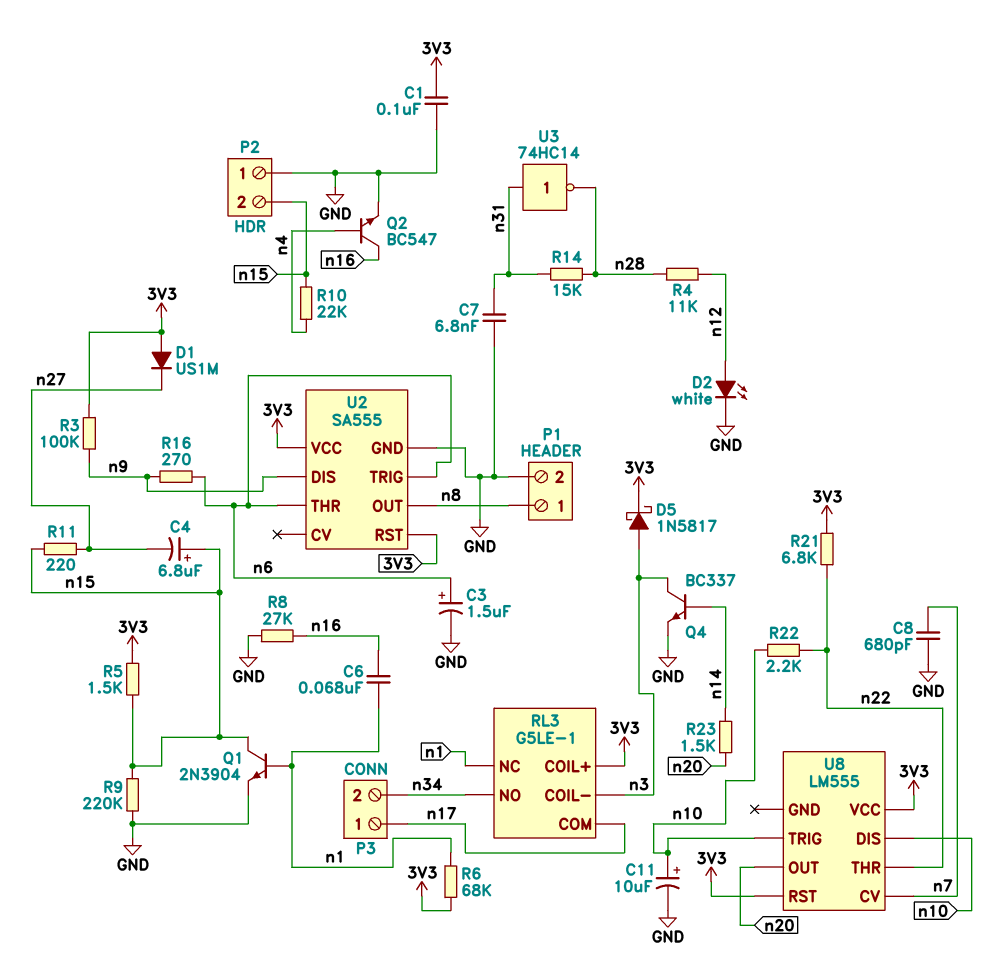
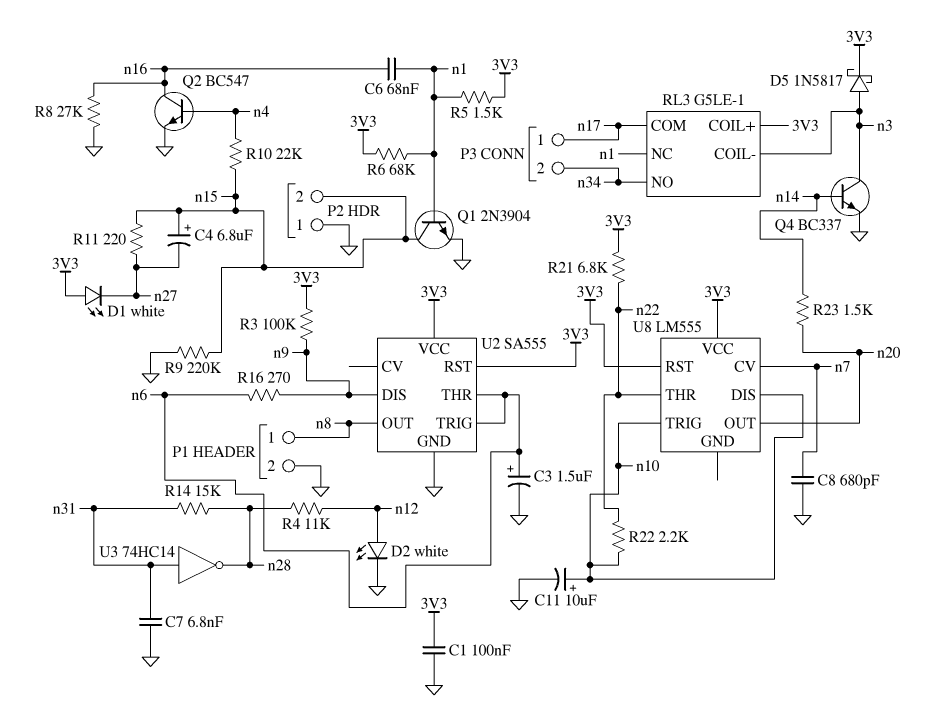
D1: diode US1M (A 3V3, K n27) -> LED white (A 3V3, K n27)
R5: 1.5k (3V3, n15) -> 1.5k (3V3, n1)

